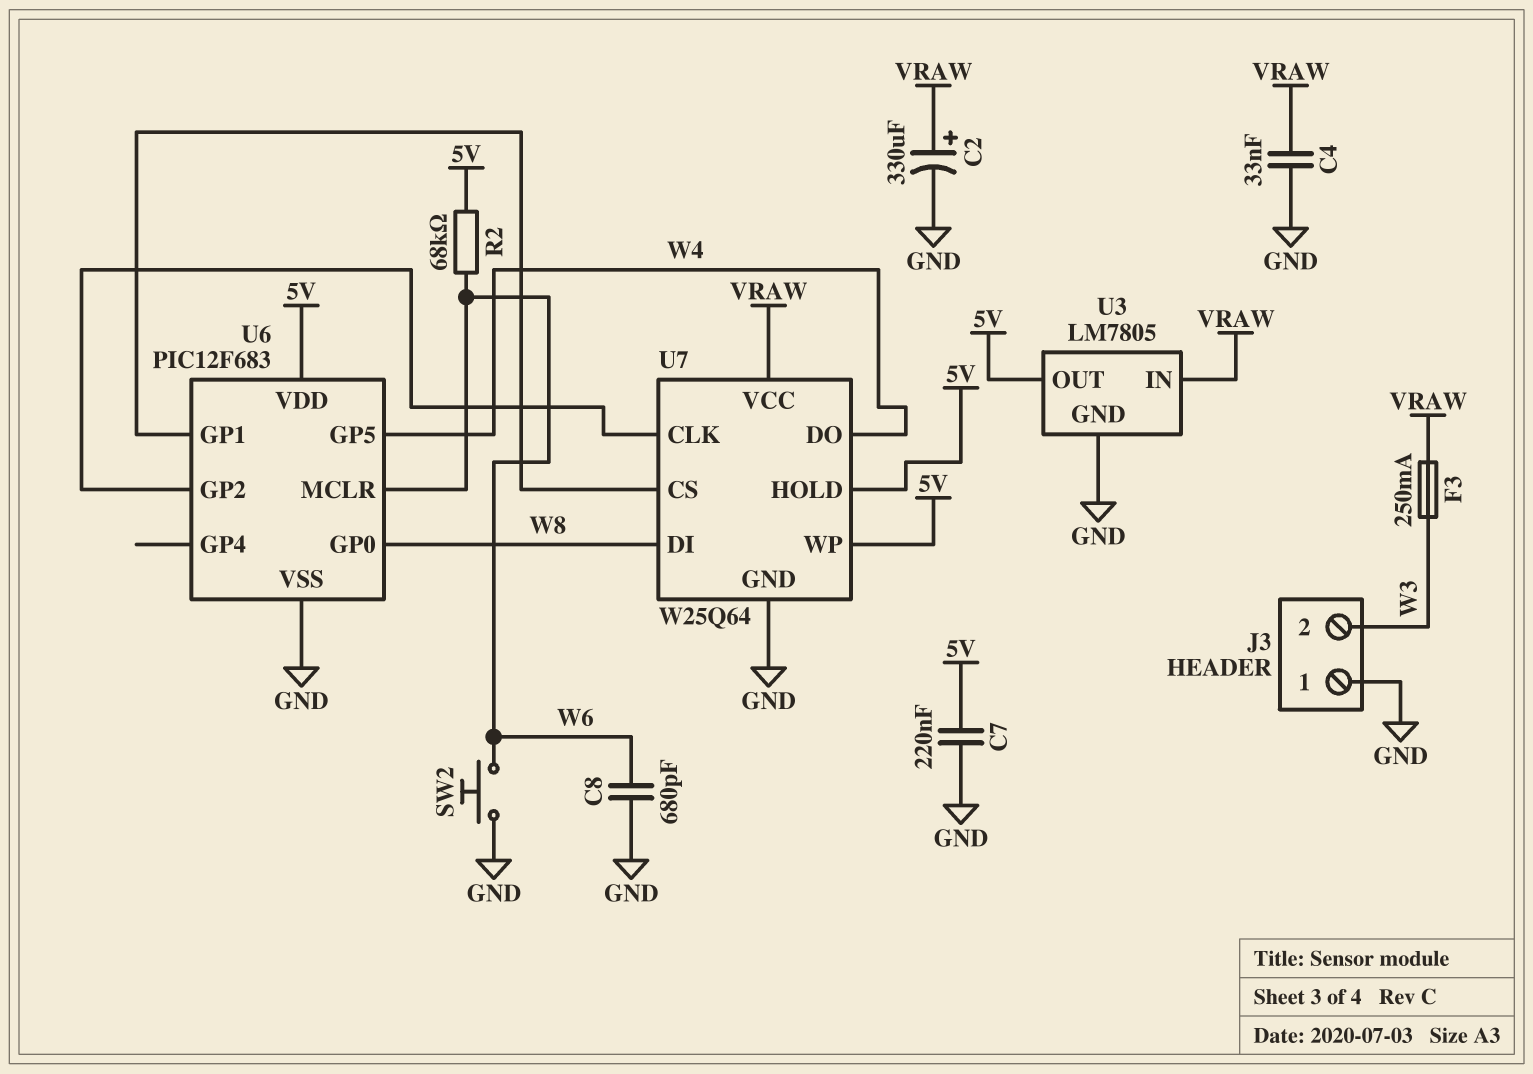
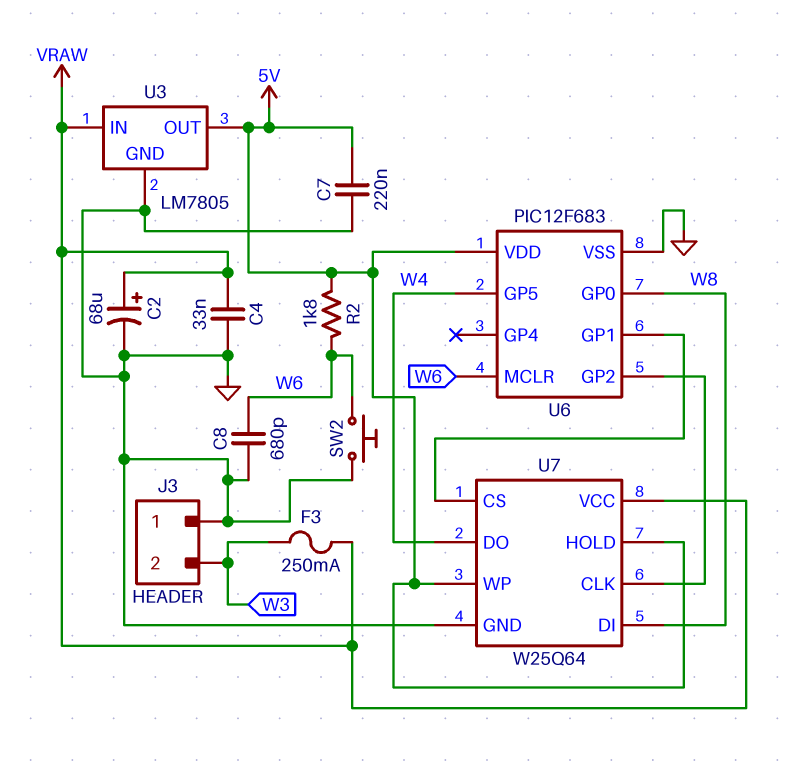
C2: 330uF (plus VRAW, minus GND) -> 68uF (plus VRAW, minus GND)
R2: 68k (5V, W6) -> 1.8k (5V, W6)

